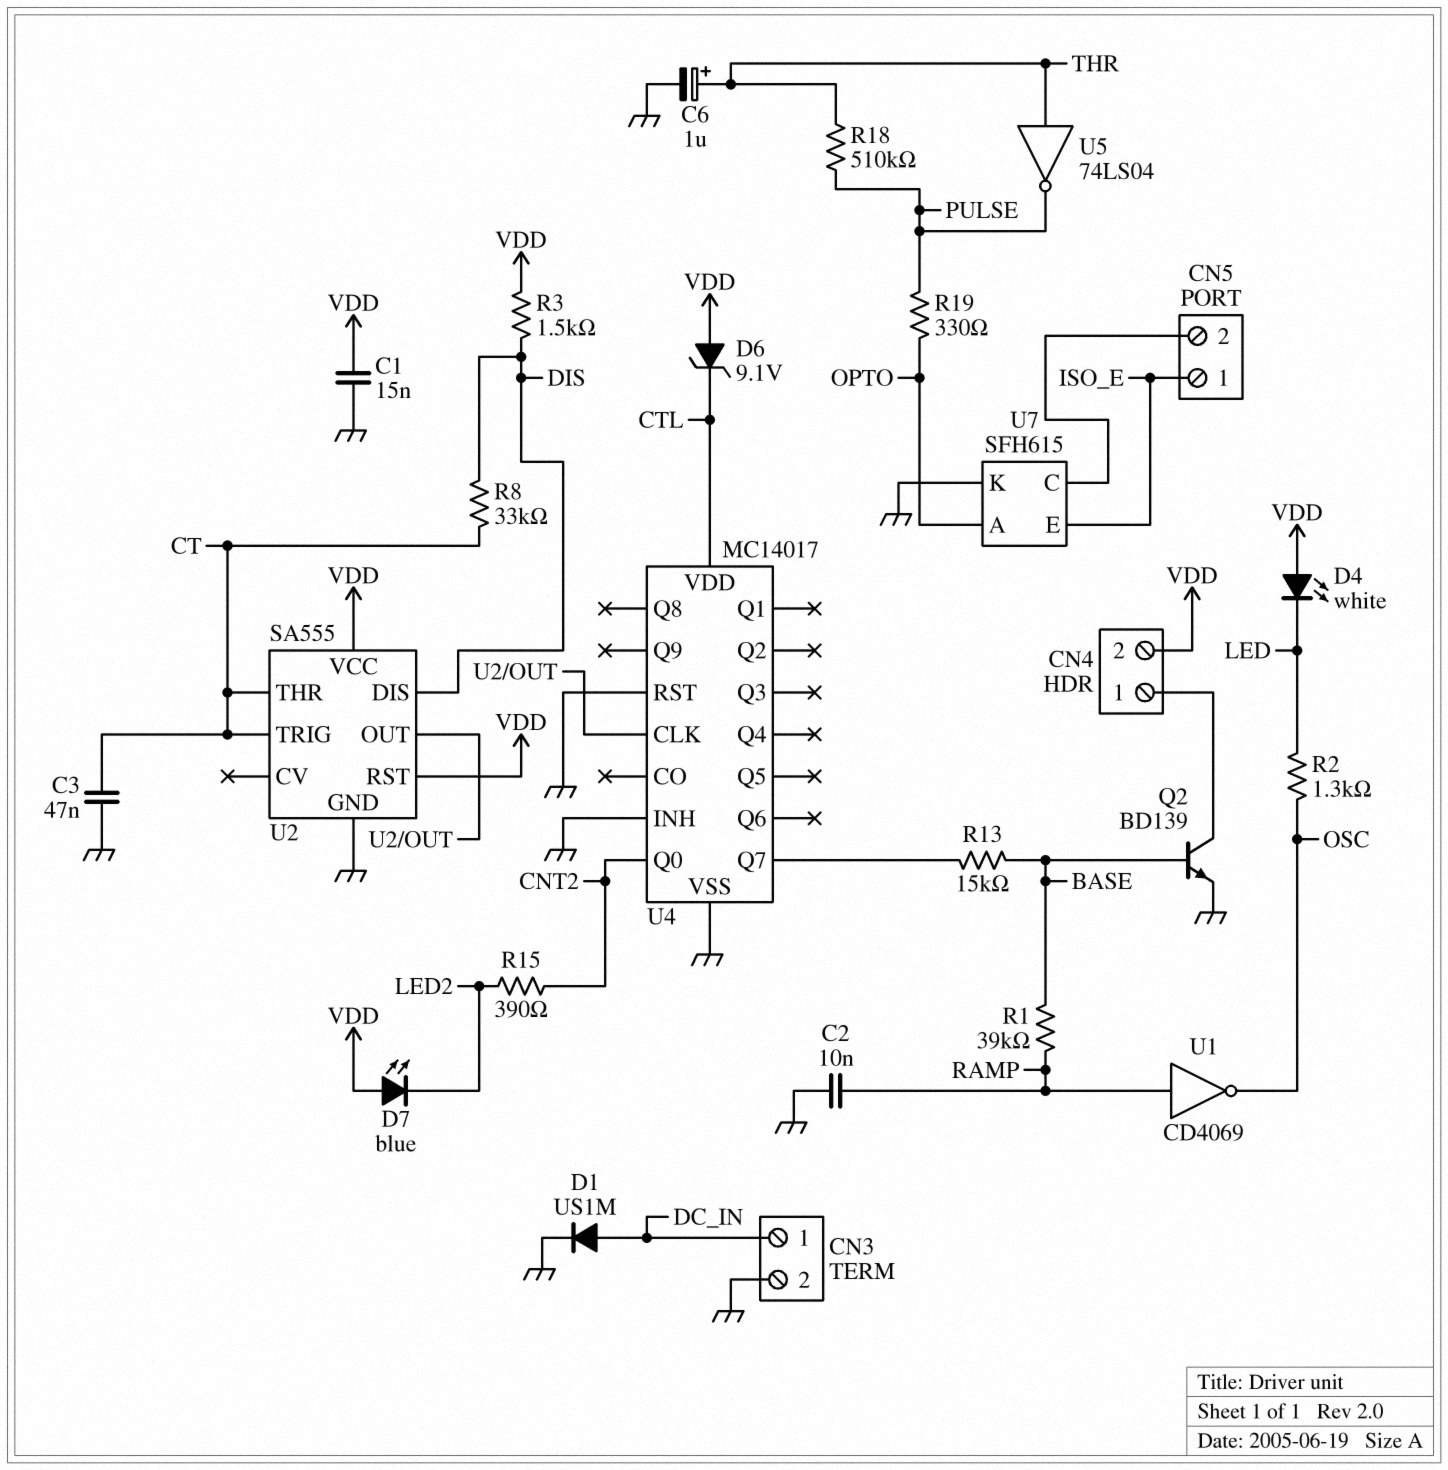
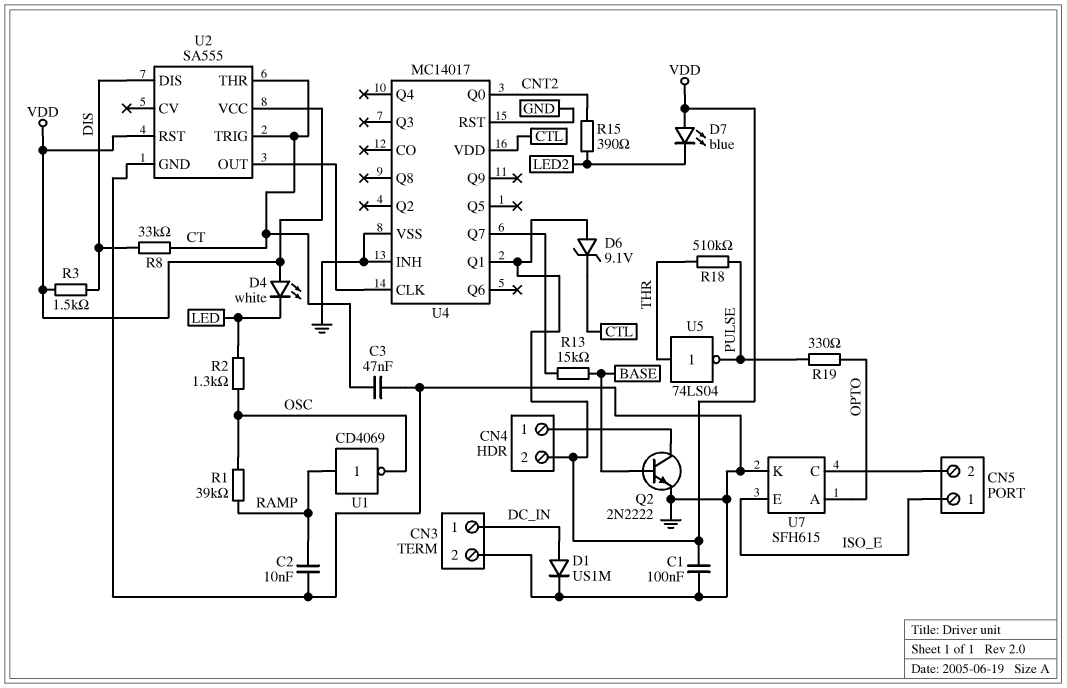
C1: 15nF (GND, VDD) -> 100nF (GND, VDD)
C6: 1uF (plus THR, minus GND) -> none
Q2: NPN BD139 (B BASE, C CN4/1, E GND) -> NPN 2N2222 (B BASE, C CN4/1, E GND)
R1: 39k (BASE, RAMP) -> 39k (OSC, RAMP)
U4 pin Q1: none -> VDD

